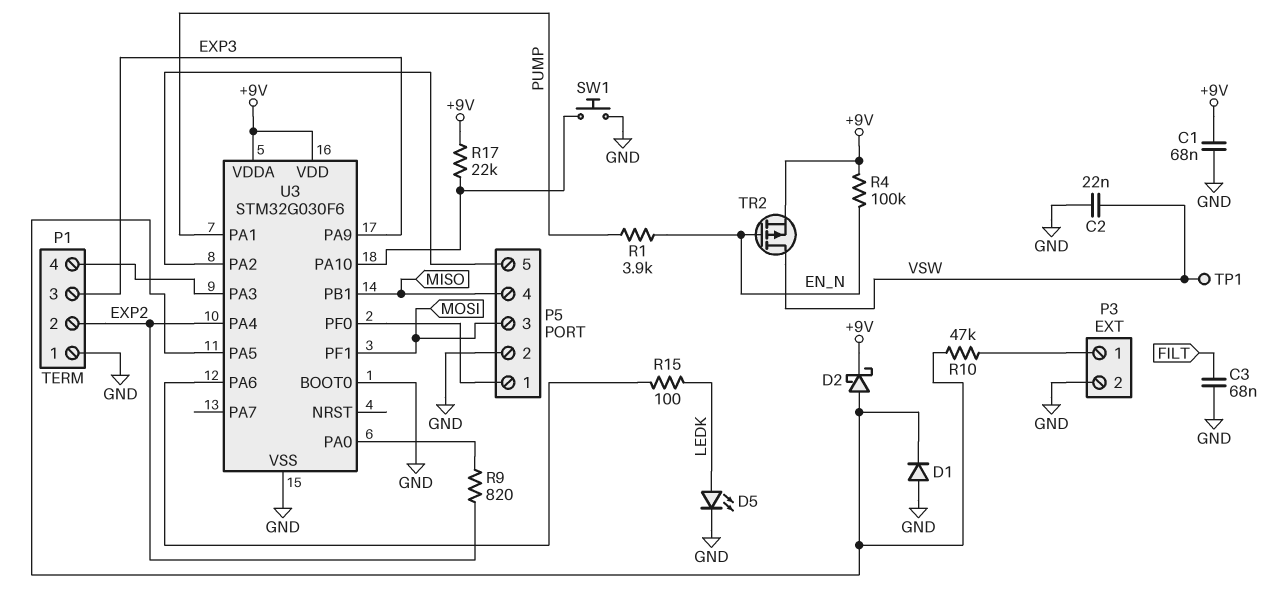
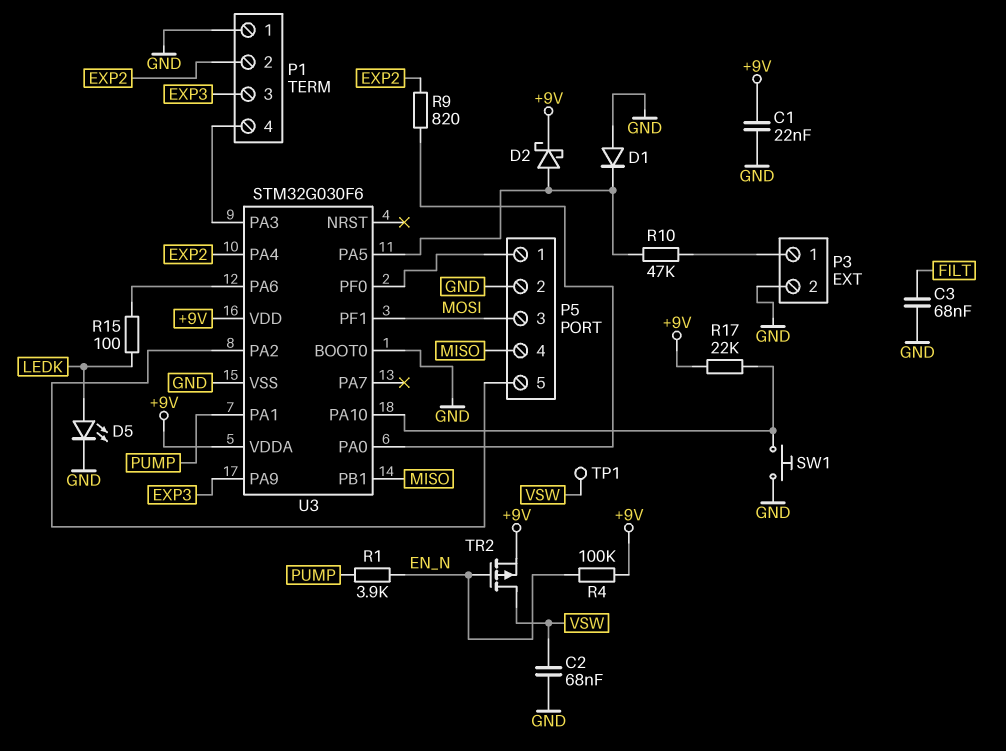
C1: 68nF (+9V, GND) -> 22nF (+9V, GND)
C2: 22nF (GND, VSW) -> 68nF (GND, VSW)

